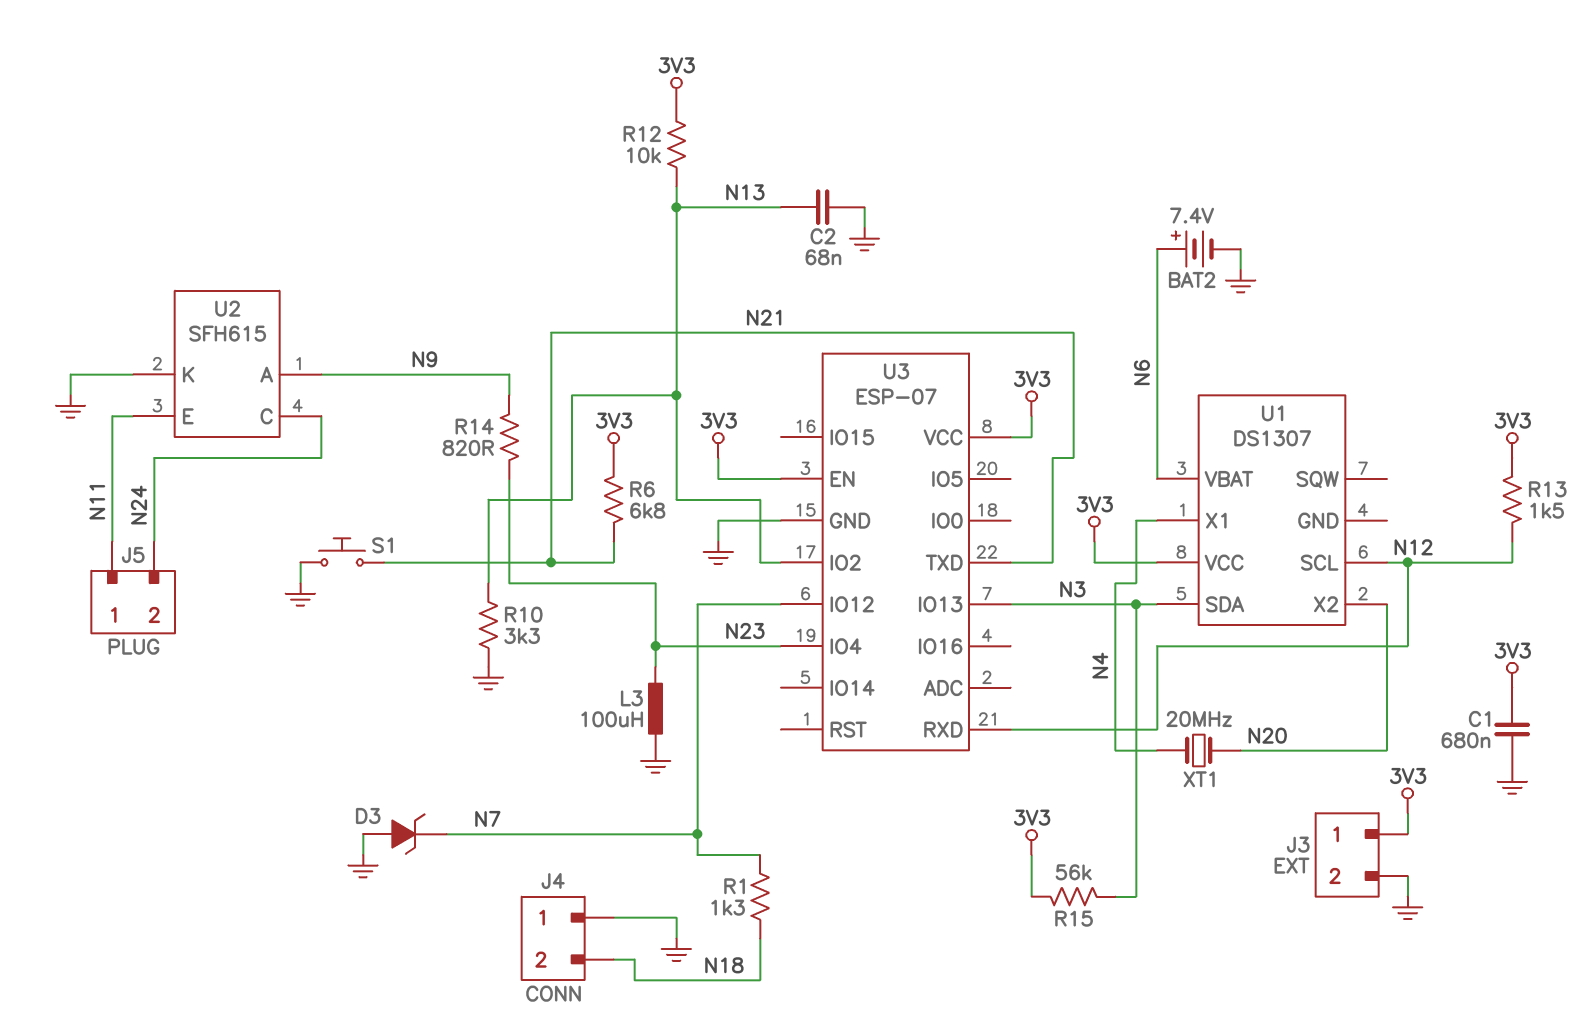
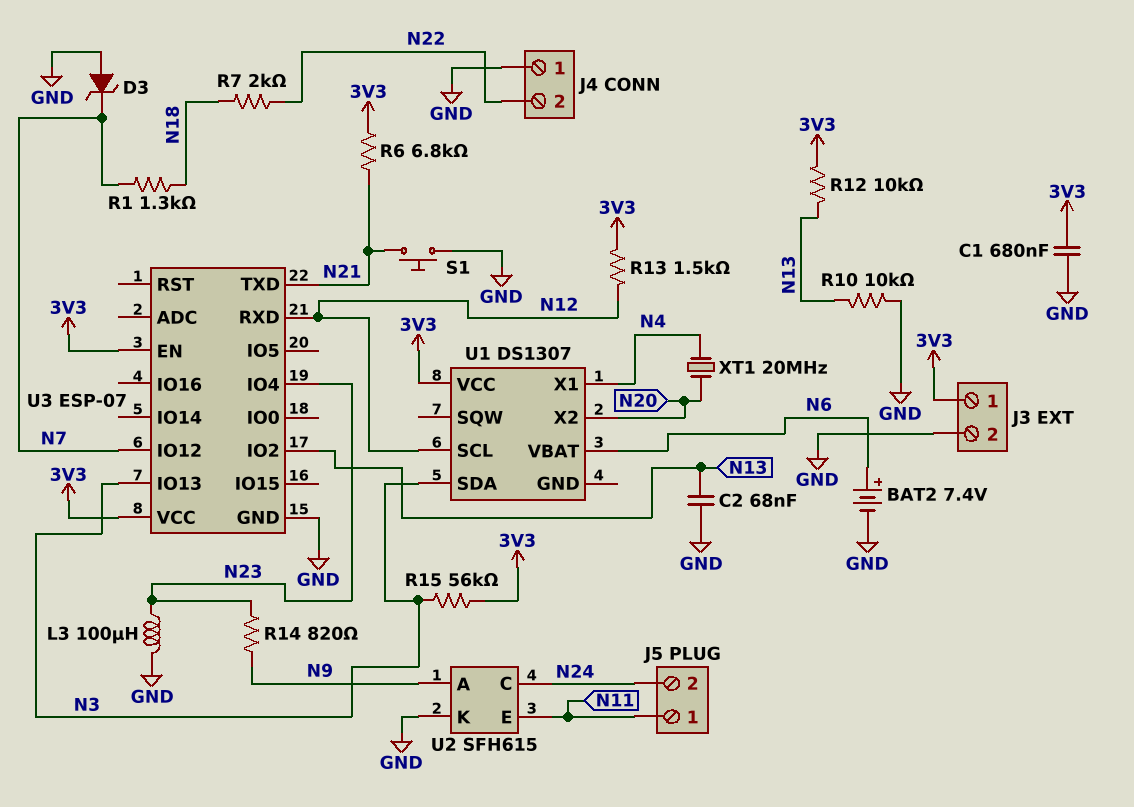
J4 pin 2: N18 -> N22
R7: none -> 2k (N18, N22)
R10: 3.3k (GND, N13) -> 10k (GND, N13)

